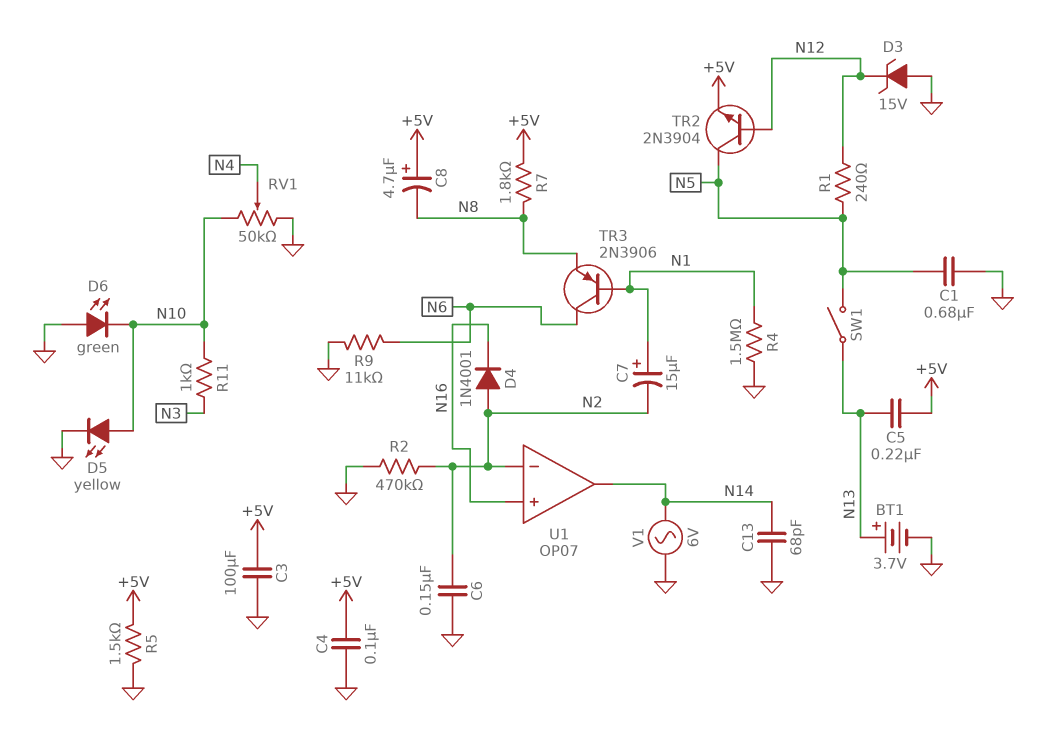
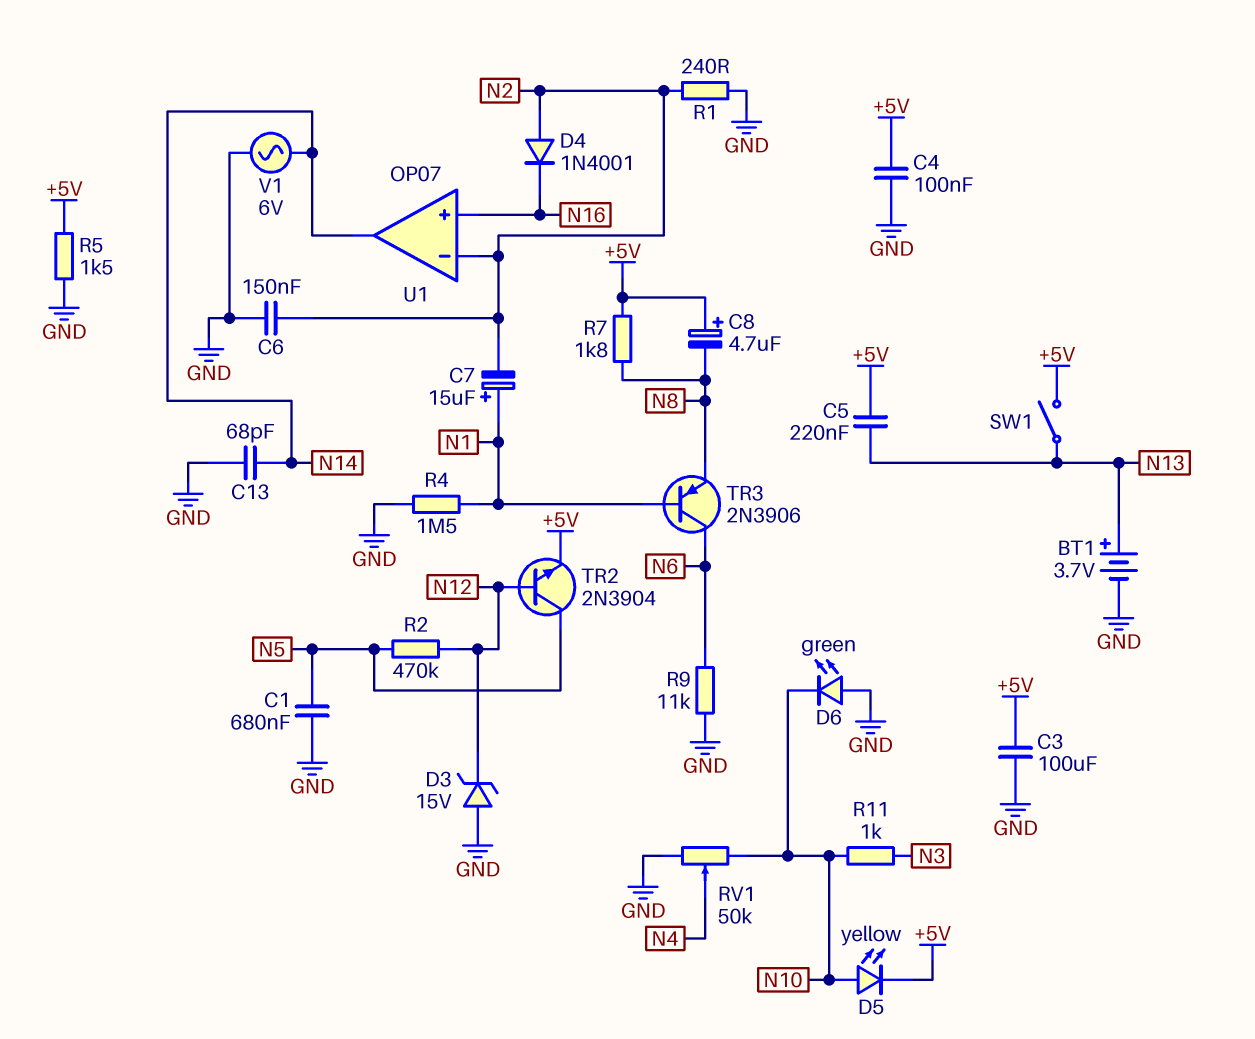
D5: LED yellow (A N10, K GND) -> LED yellow (A N10, K +5V)
R1: 240 (N5, N12) -> 240 (GND, N2)
R2: 470k (GND, N2) -> 470k (N5, N12)
SW1: switch (N5, N13) -> switch (+5V, N13)

